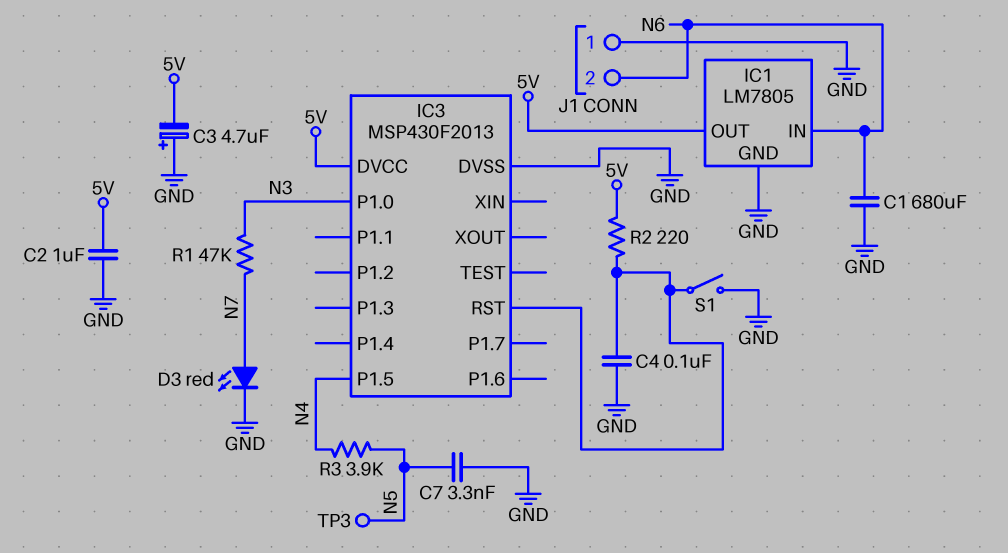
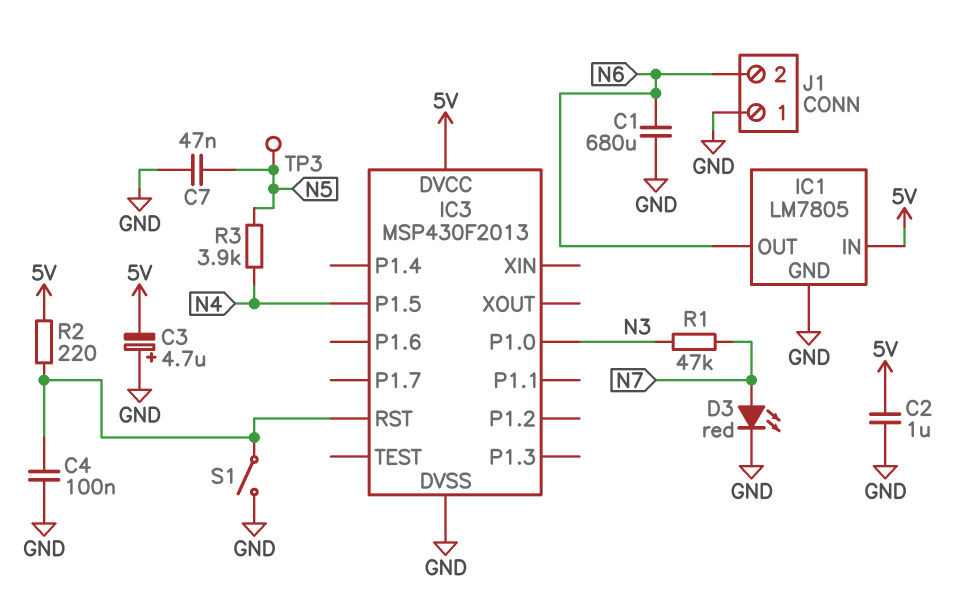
C7: 3.3nF (GND, N5) -> 47nF (GND, N5)
IC1 pin IN: N6 -> 5V
IC1 pin OUT: 5V -> N6

